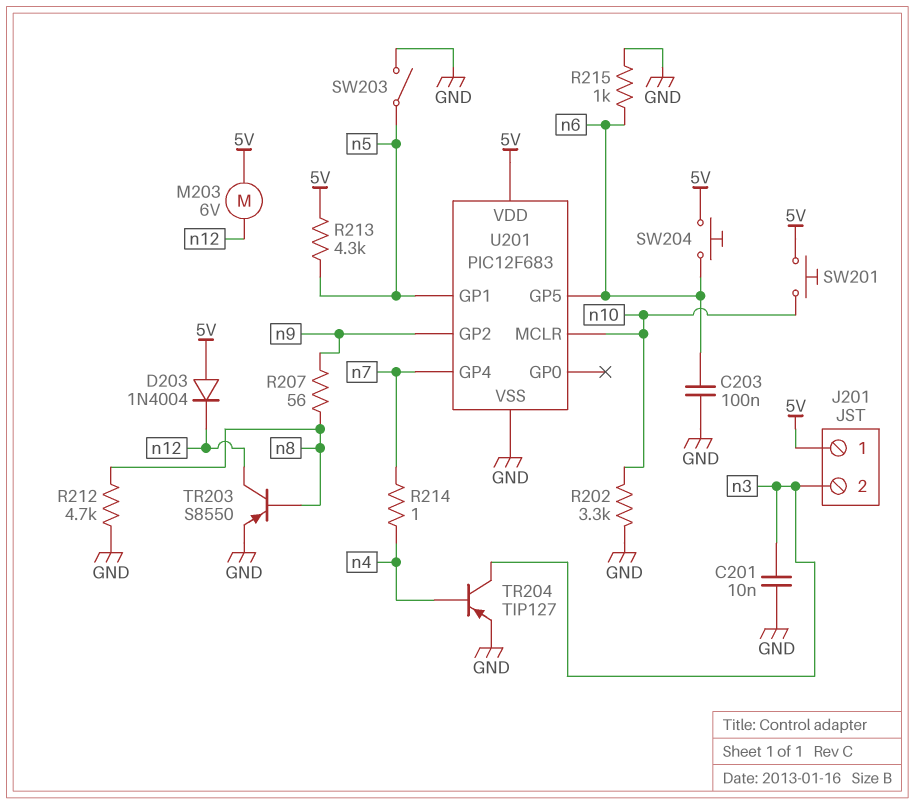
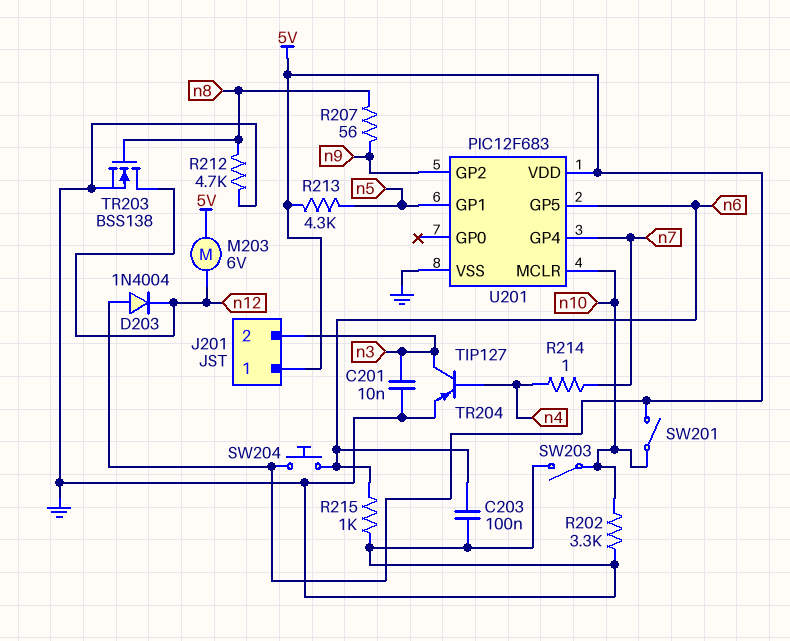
SW201: button (5V, n10) -> switch (5V, n10)
SW203: switch (GND, n5) -> switch (GND, n10)
TR203: PNP S8550 (B n8, C n12, E GND) -> NMOS BSS138 (G n8, D n12, S GND)

